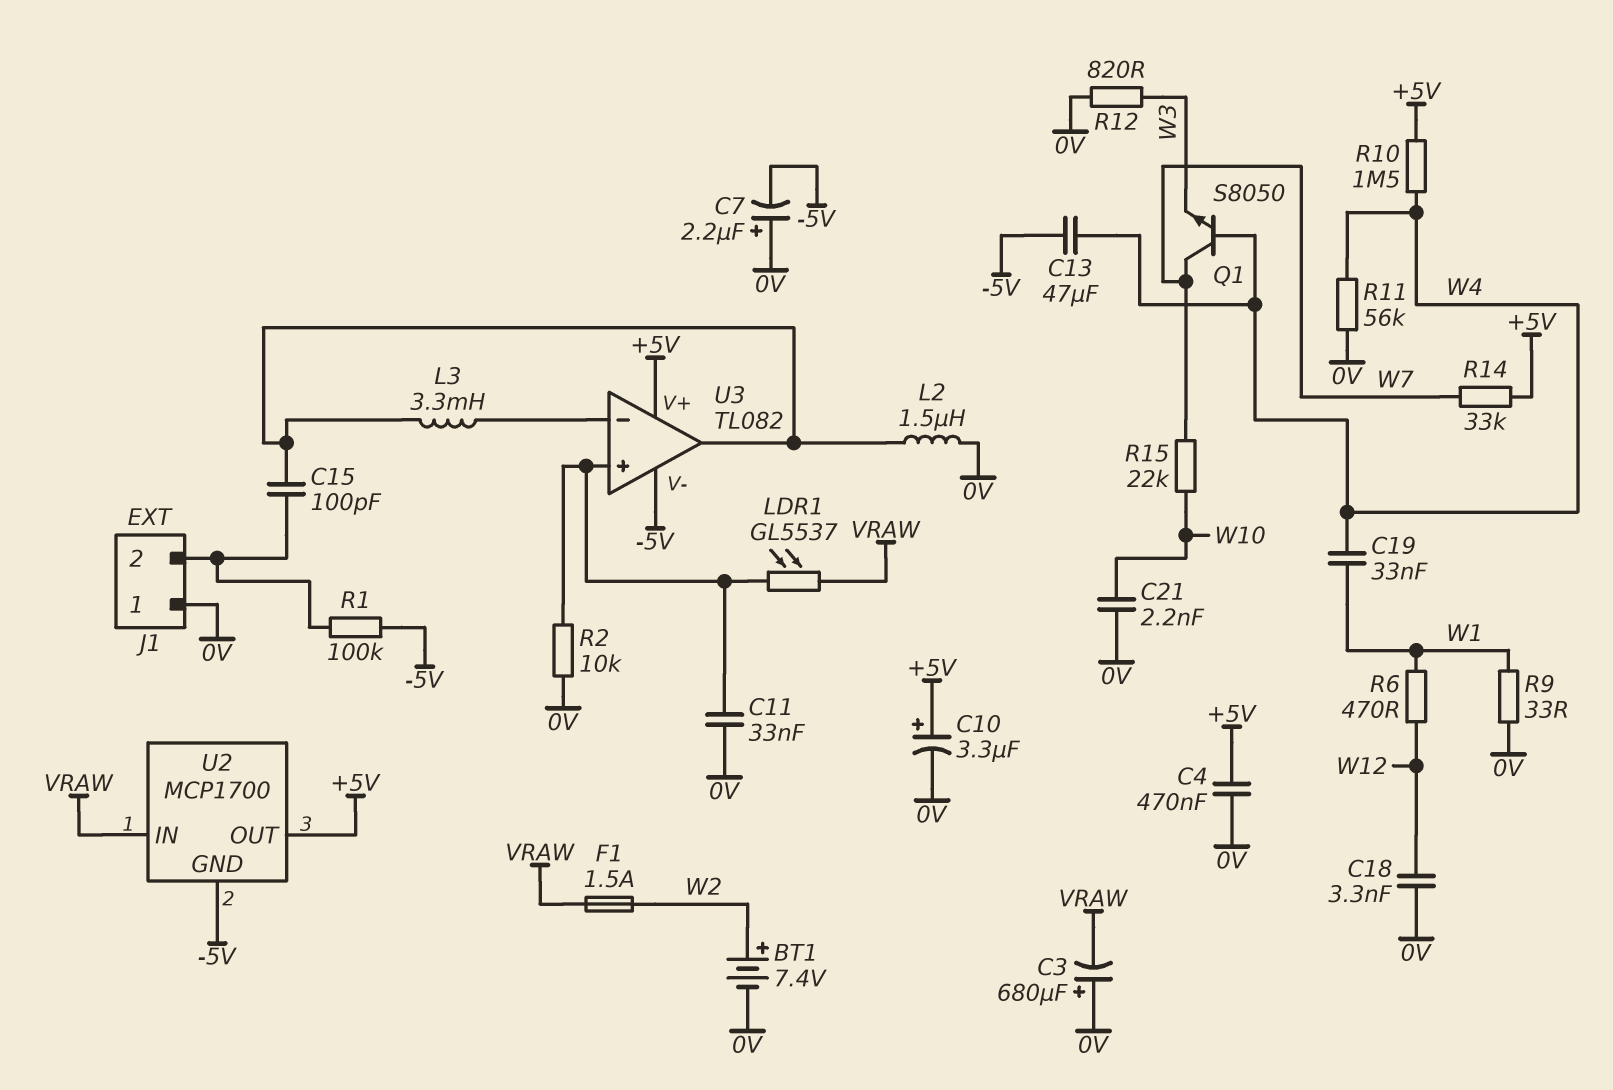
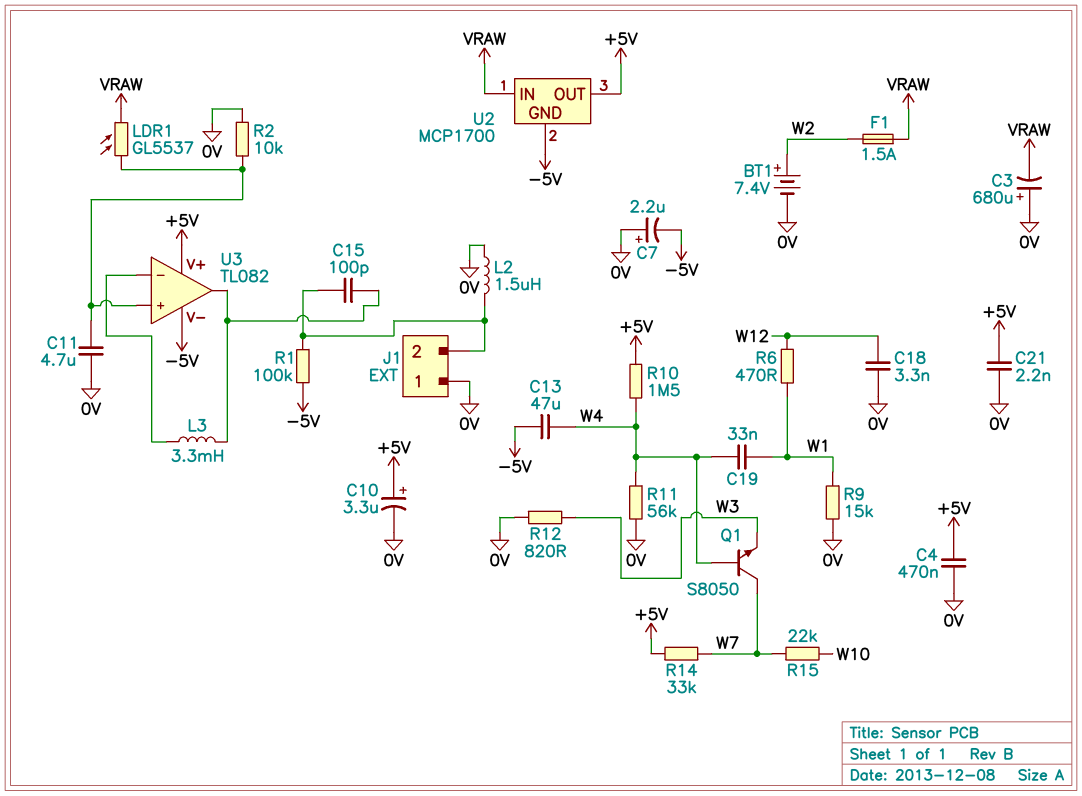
C11: 33nF (0V, U3/in+) -> 4.7uF (0V, U3/in+)
C21: 2.2nF (0V, W10) -> 2.2nF (+5V, 0V)
L2: 1.5uH (0V, U3/out) -> 1.5uH (0V, J1/2)
R9: 33 (0V, W1) -> 15k (0V, W1)

